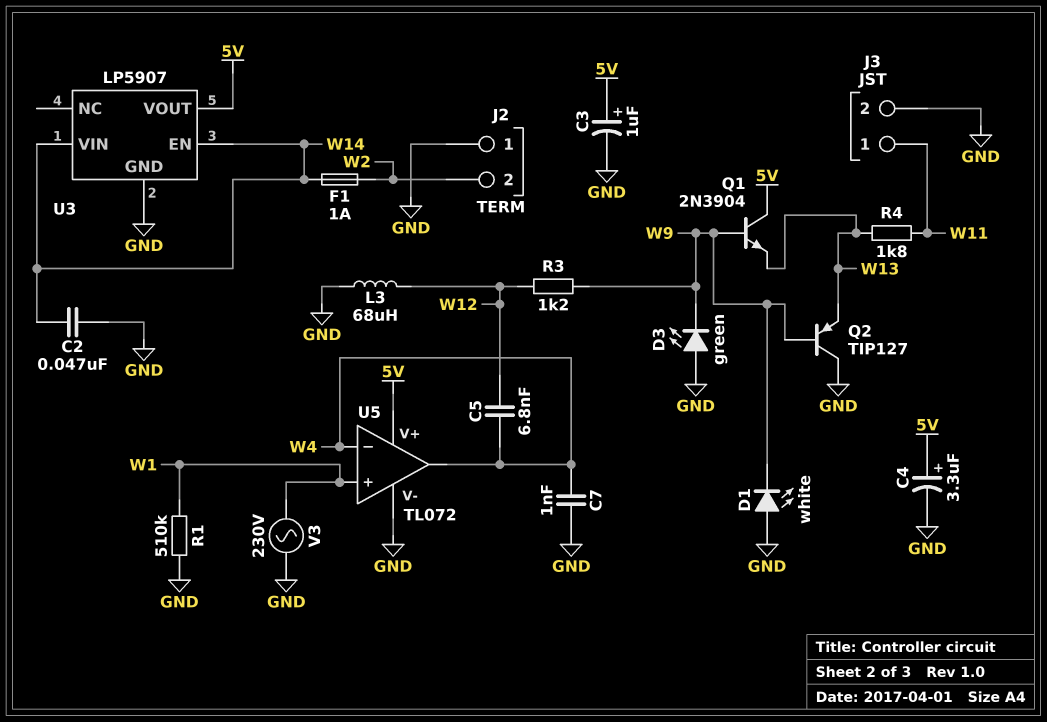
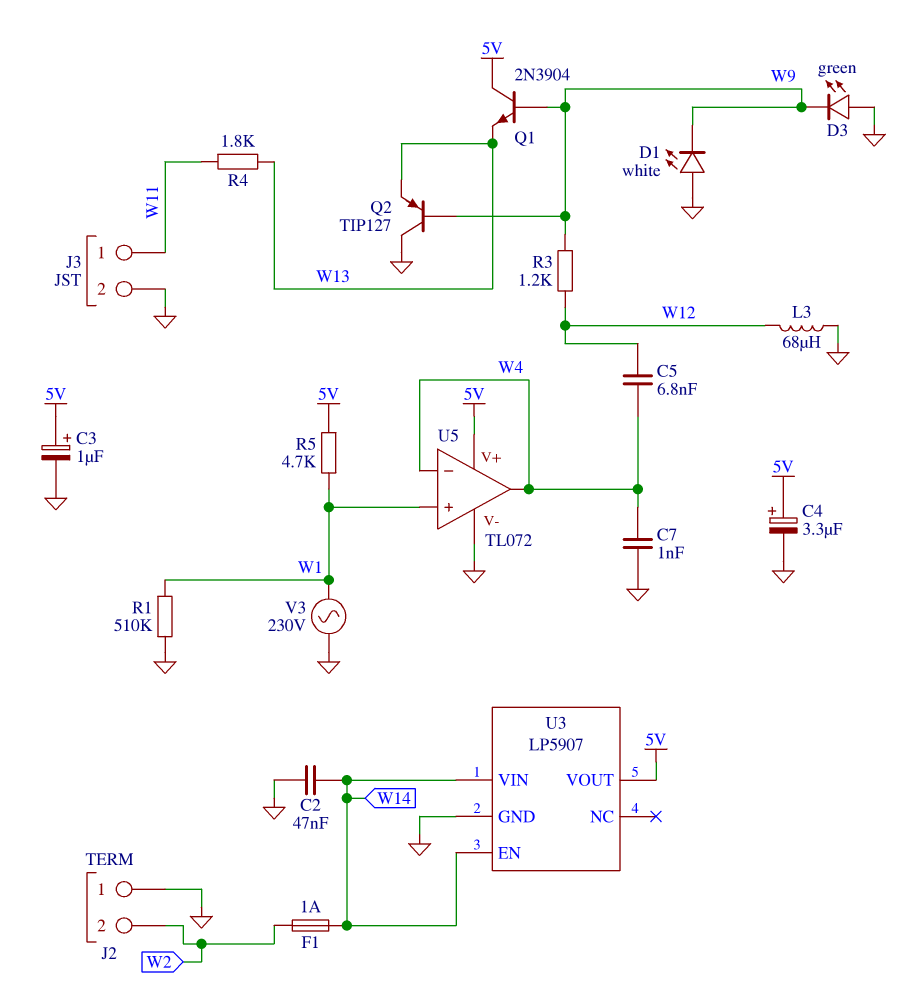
R5: none -> 4.7k (5V, W1)

